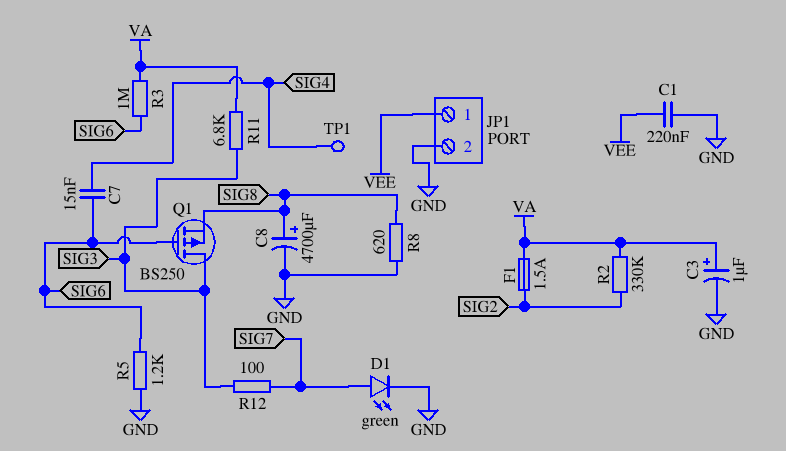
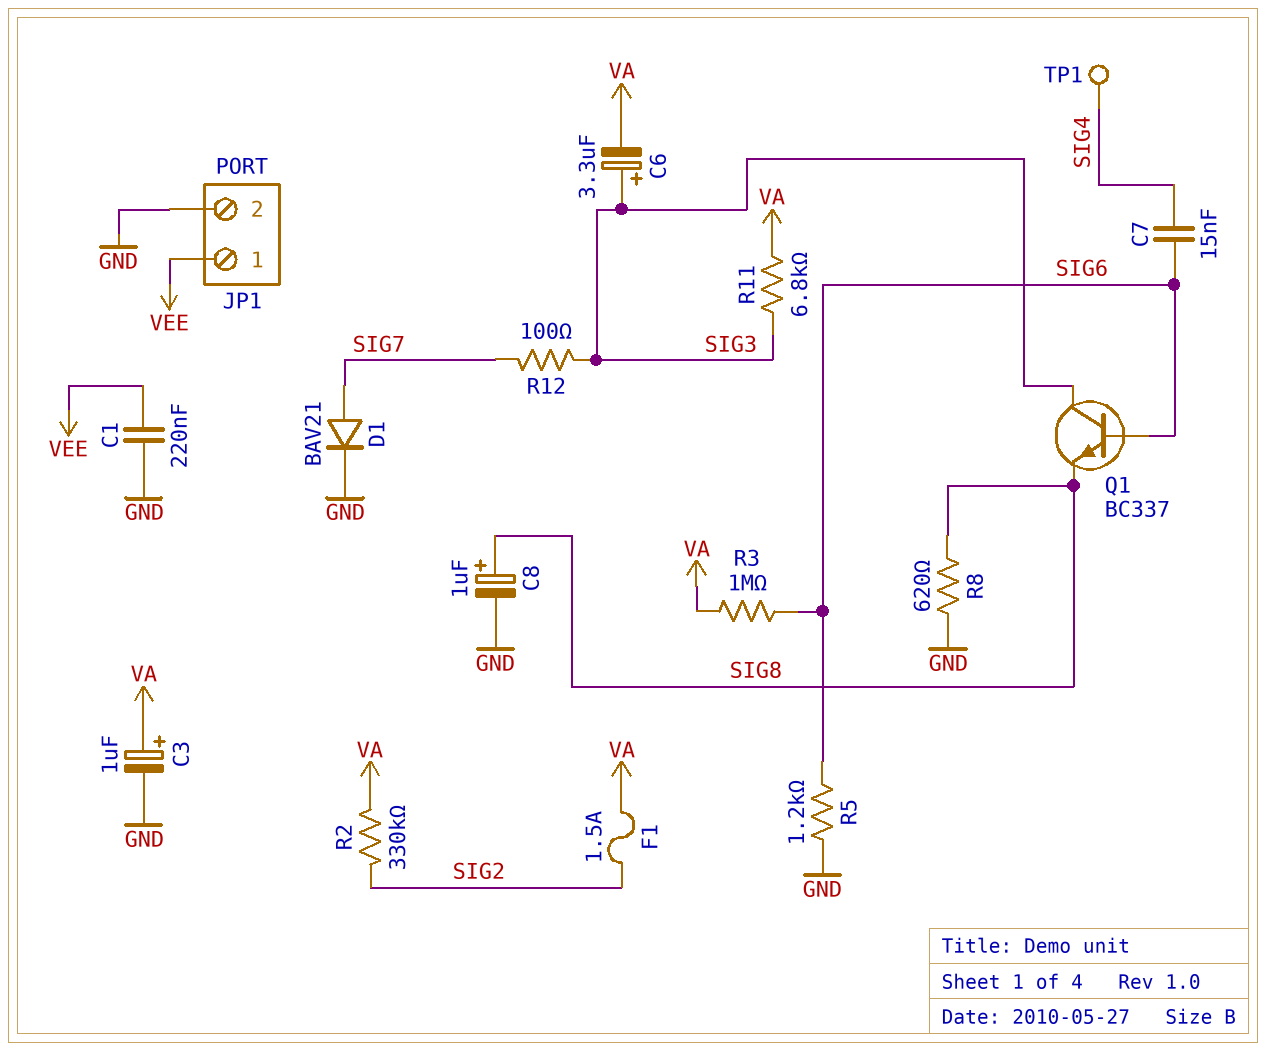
C6: none -> 3.3uF (plus SIG3, minus VA)
C8: 4700uF (plus SIG8, minus GND) -> 1uF (plus SIG8, minus GND)
D1: LED green (A SIG7, K GND) -> diode BAV21 (A SIG7, K GND)
Q1: PMOS BS250 (G SIG6, D SIG3, S SIG8) -> NPN BC337 (B SIG6, C SIG3, E SIG8)

